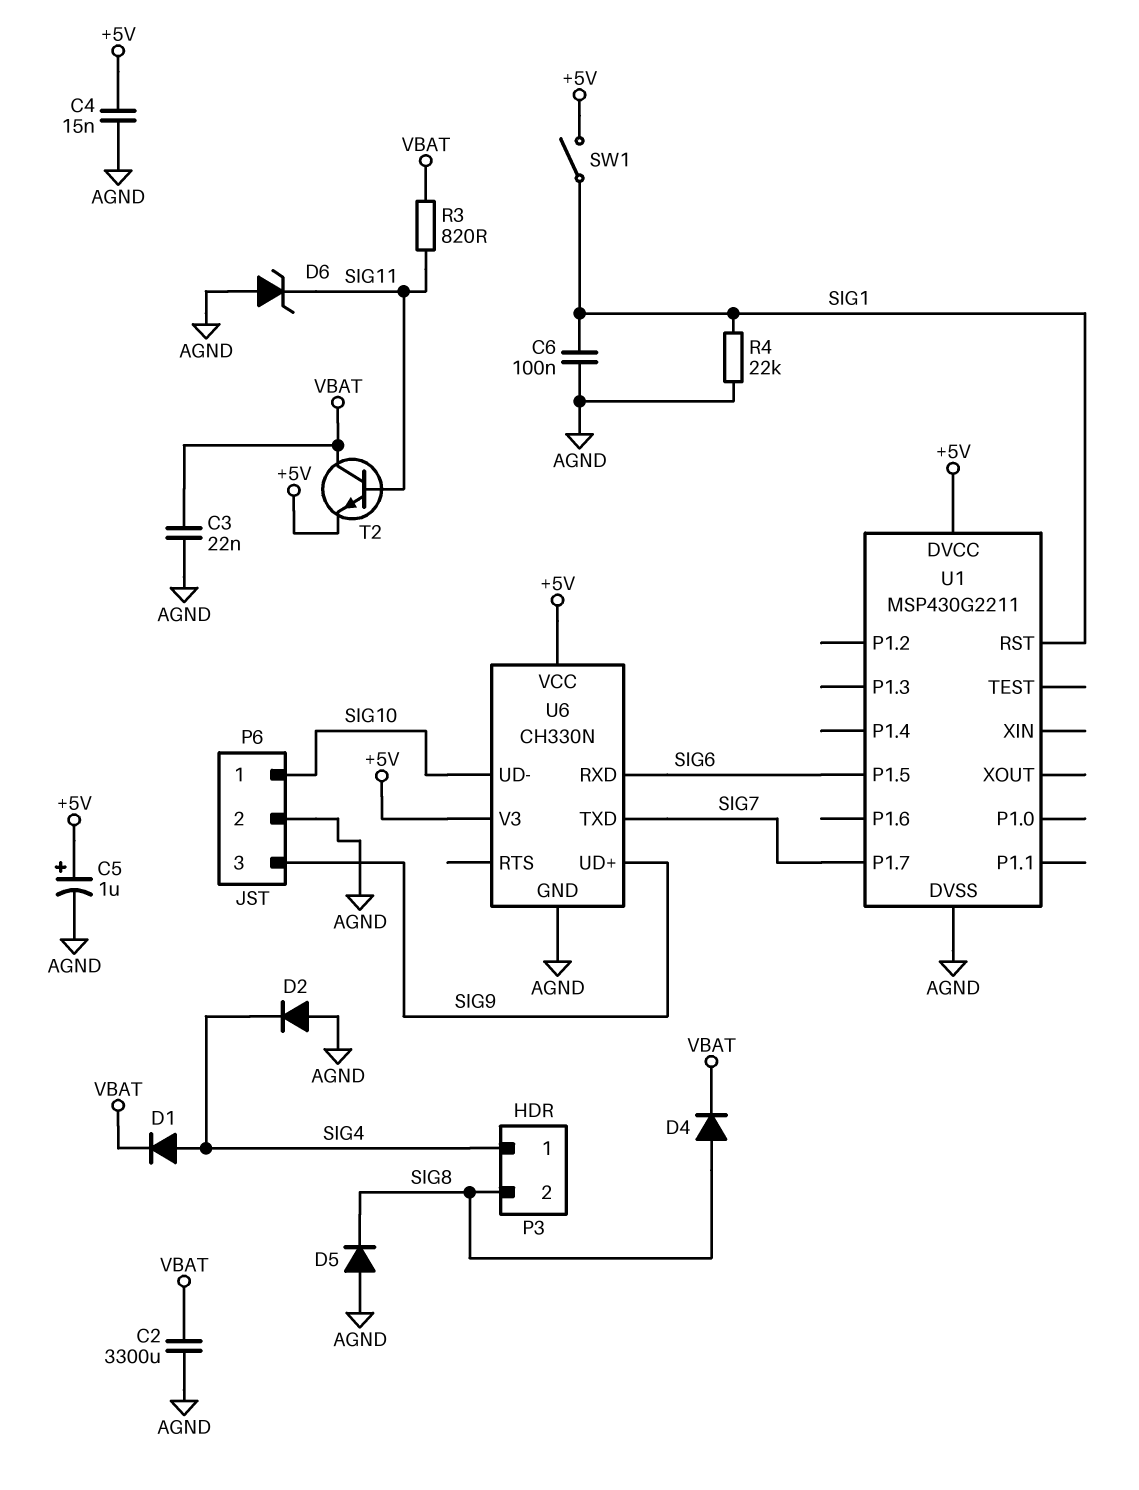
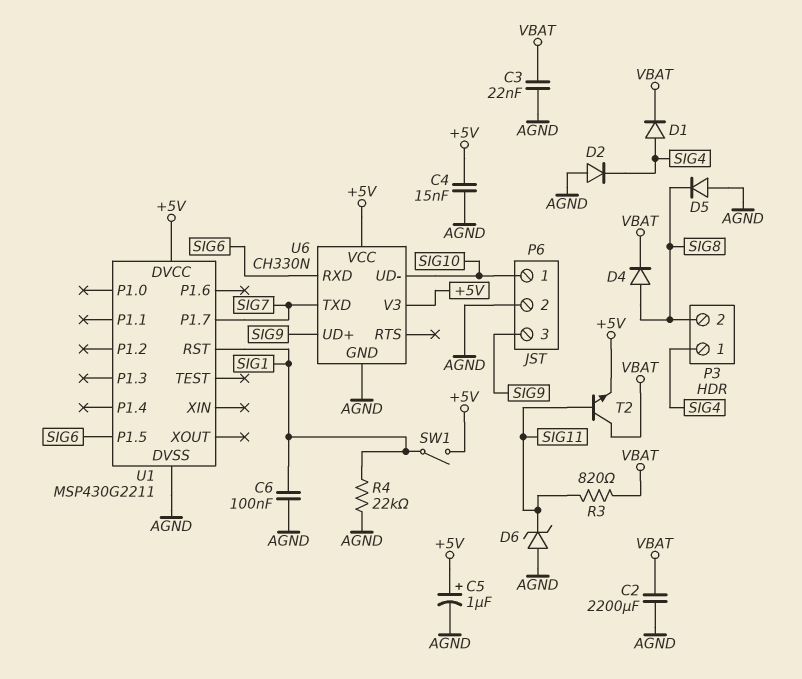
C2: 3300uF (AGND, VBAT) -> 2200uF (AGND, VBAT)

